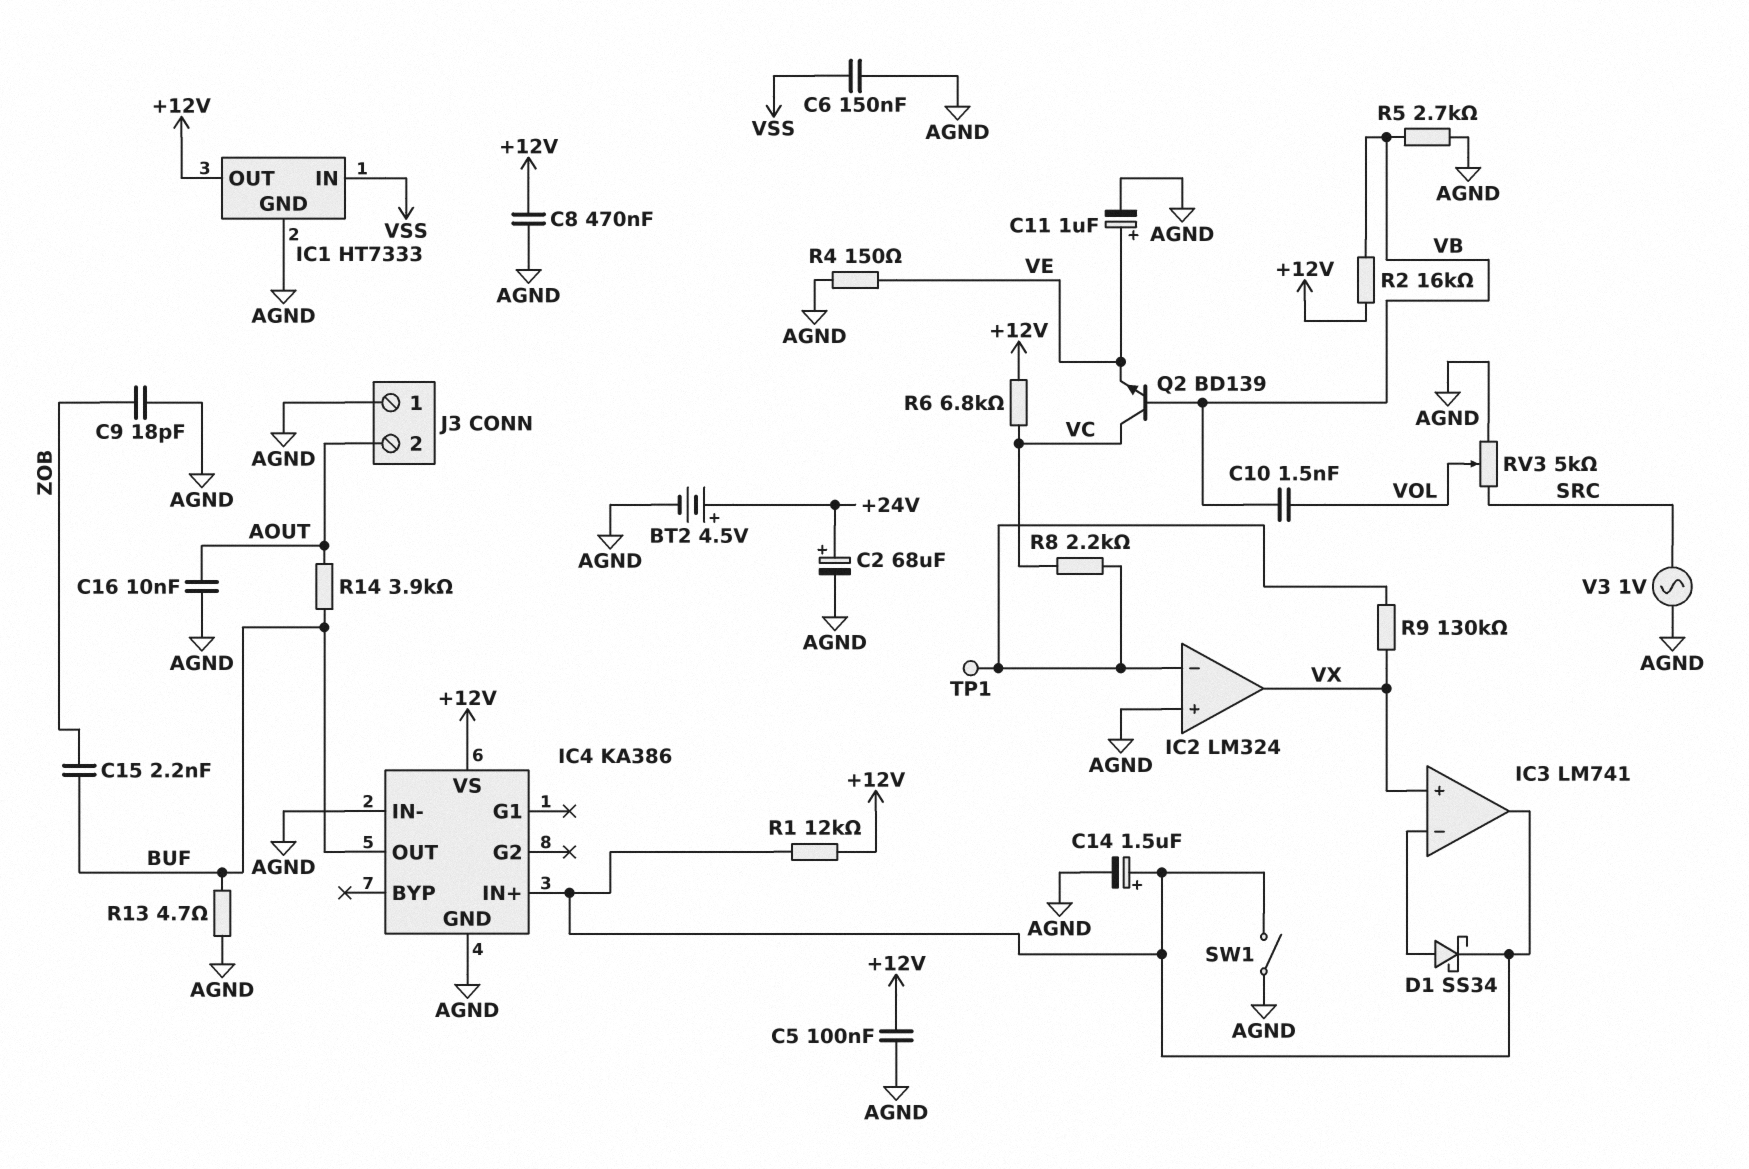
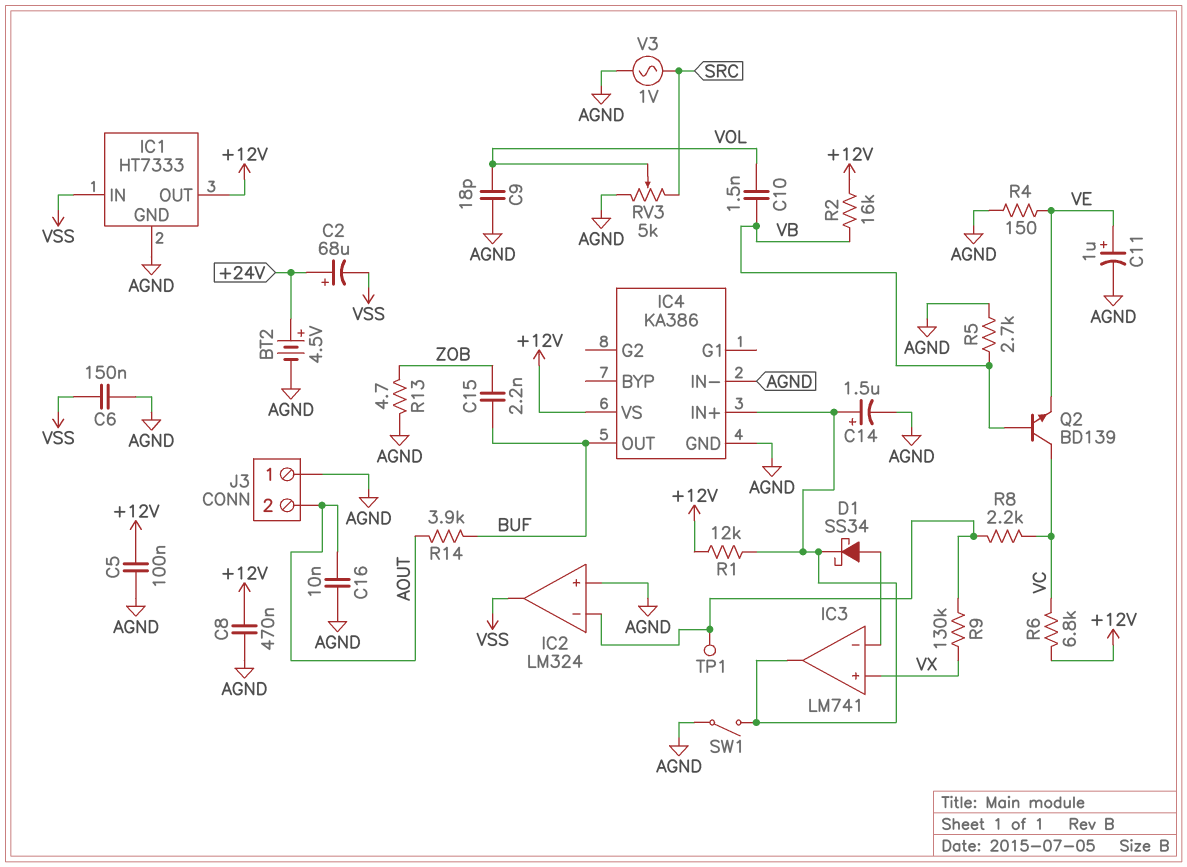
C2: 68uF (plus +24V, minus AGND) -> 68uF (plus +24V, minus VSS)
C9: 18pF (AGND, ZOB) -> 18pF (AGND, VOL)
IC2 pin out: VX -> VSS
R13: 4.7 (AGND, BUF) -> 4.7 (AGND, ZOB)

